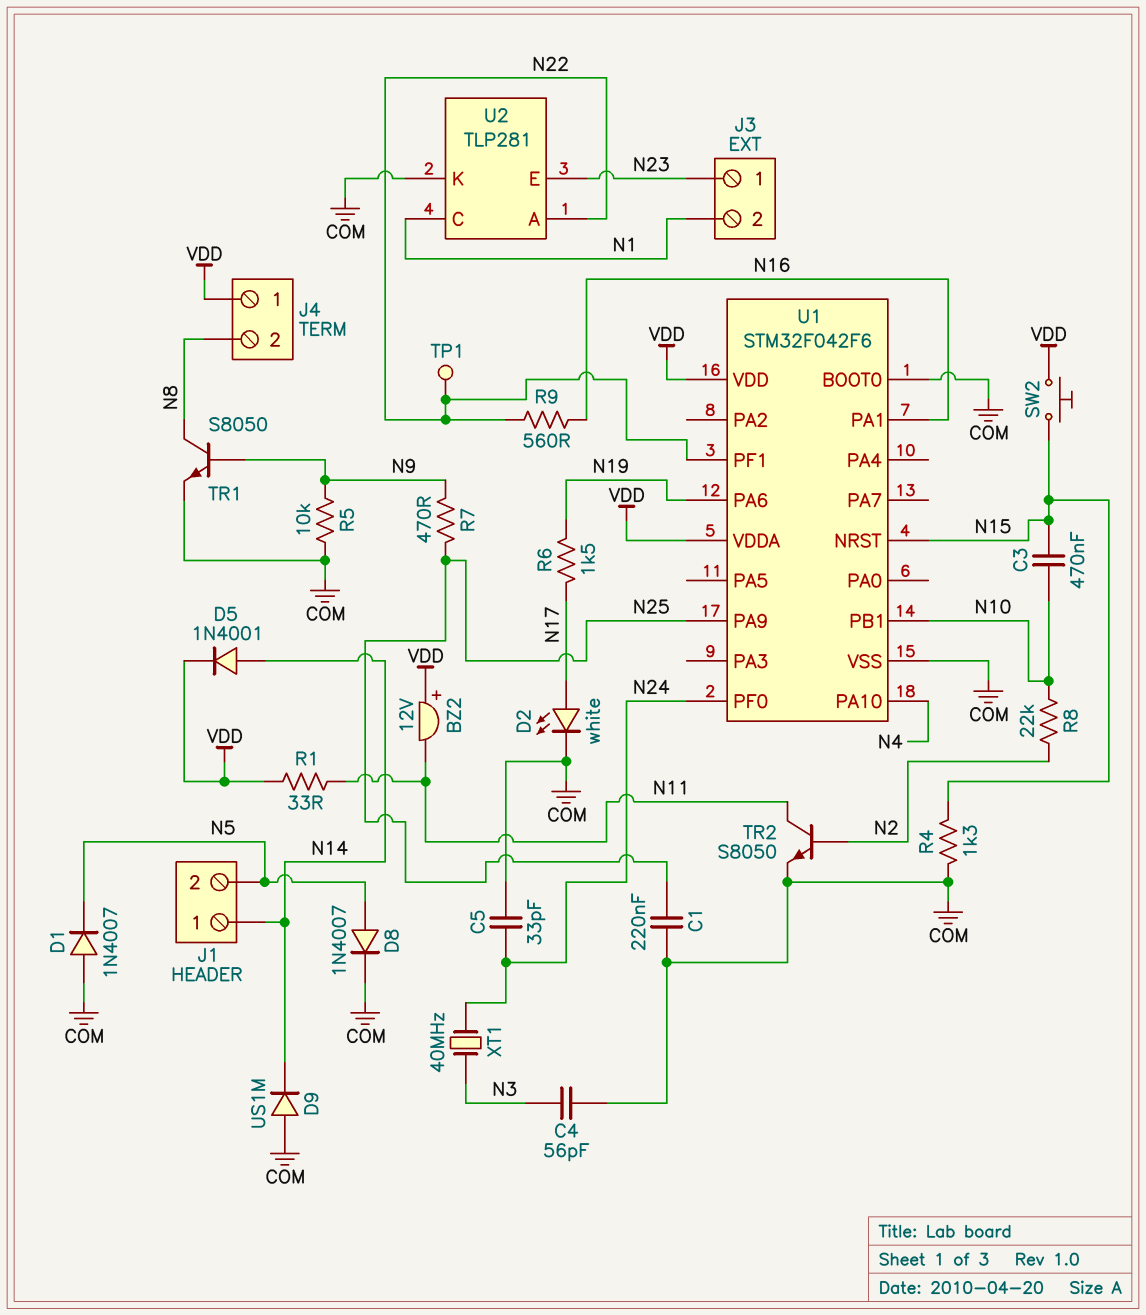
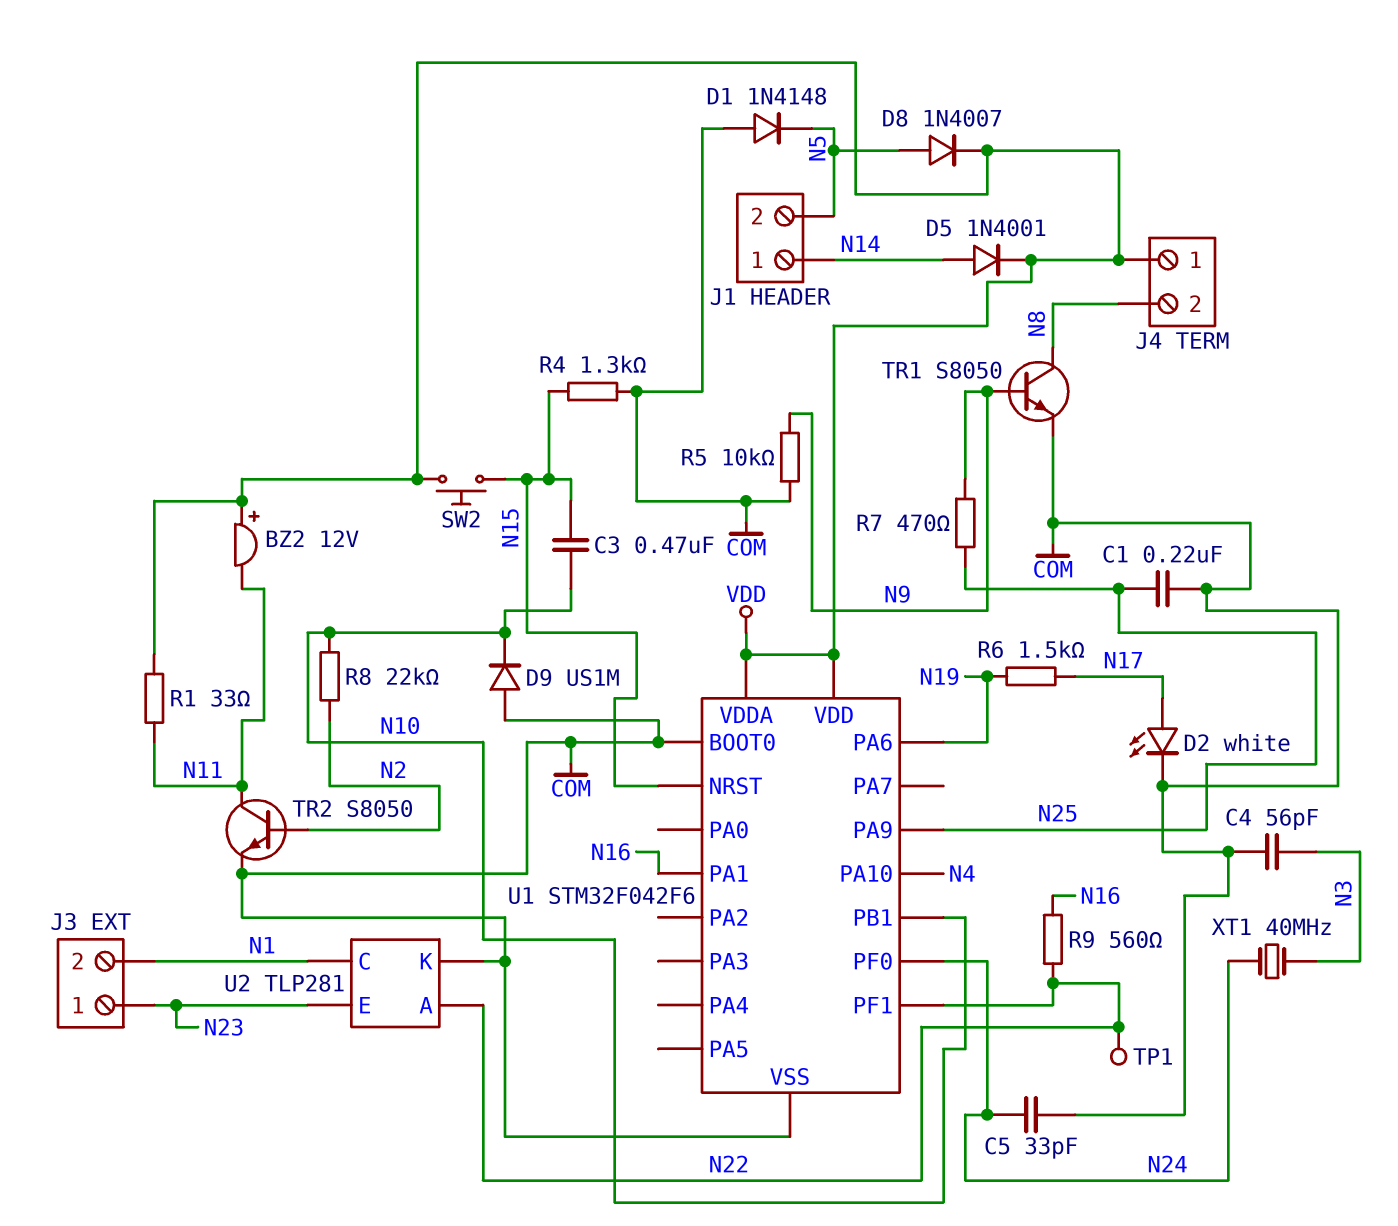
D1: diode 1N4007 (A COM, K N5) -> diode 1N4148 (A COM, K N5)
D8: diode 1N4007 (A N5, K COM) -> diode 1N4007 (A N5, K VDD)
D9: diode US1M (A COM, K N14) -> diode US1M (A COM, K N10)

